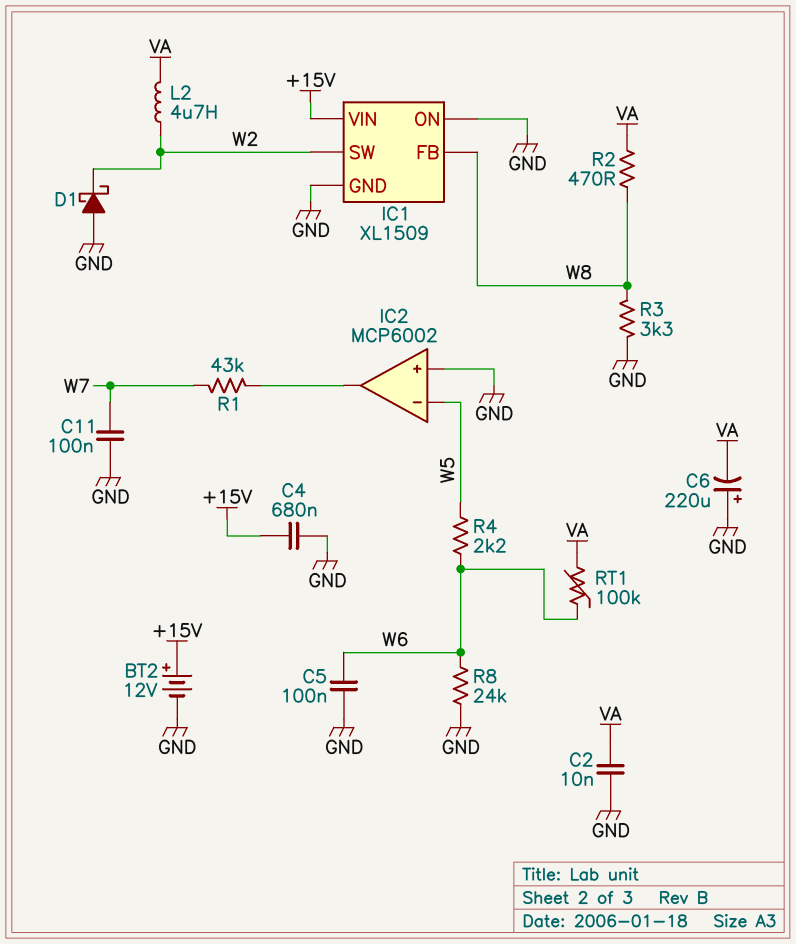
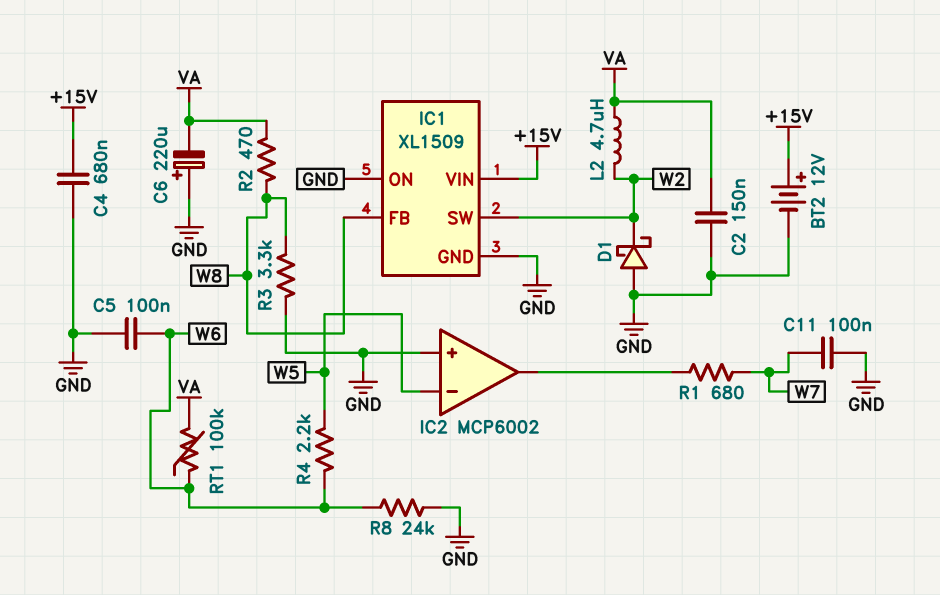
C2: 10nF (GND, VA) -> 150nF (GND, VA)
R1: 43k (IC2/out, W7) -> 680 (IC2/out, W7)

